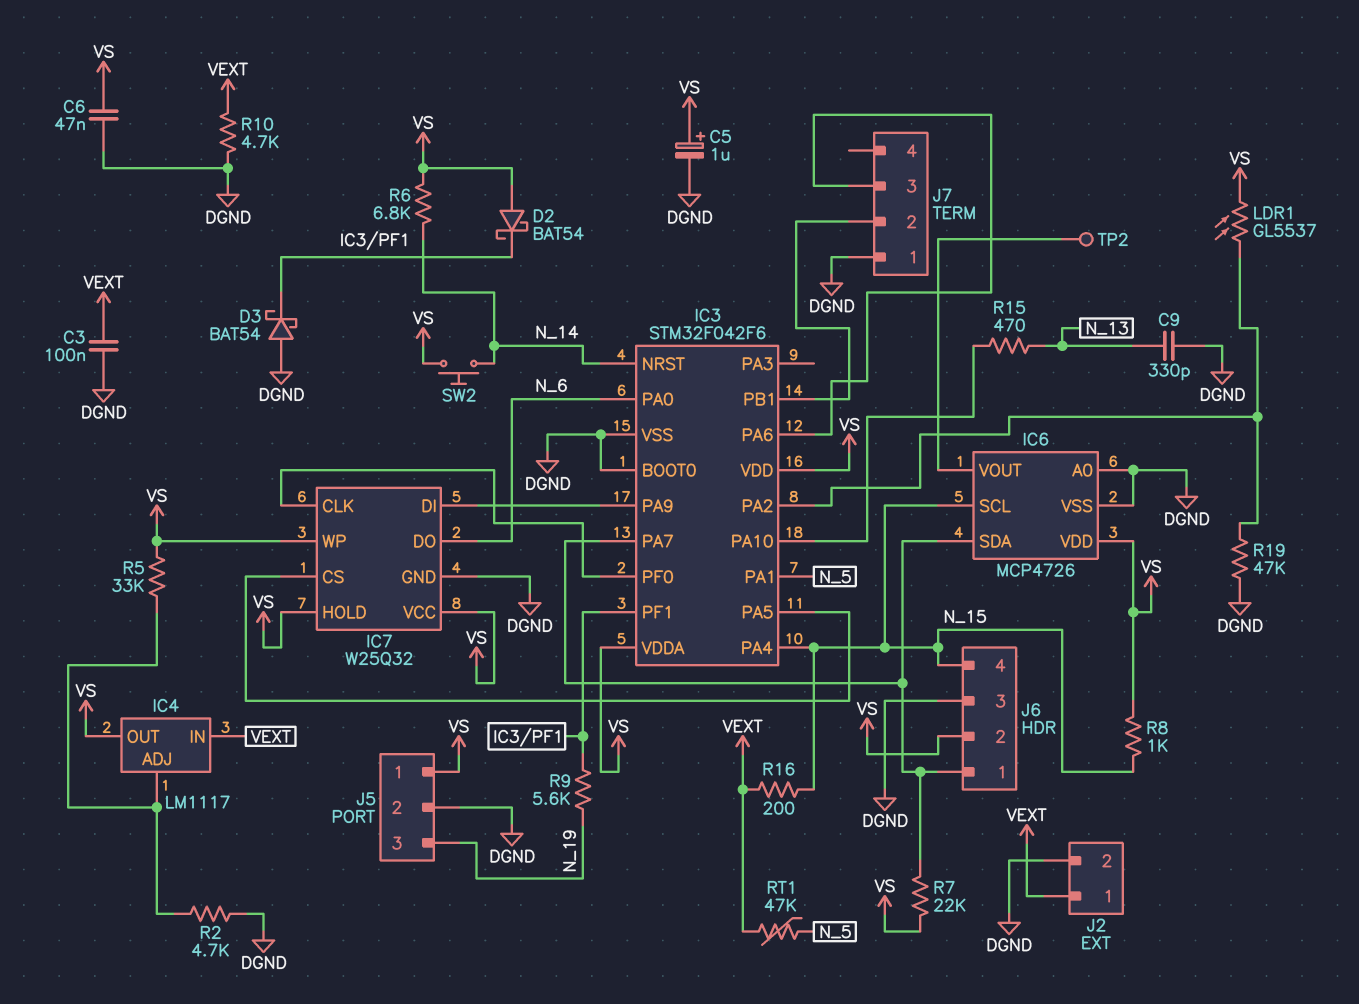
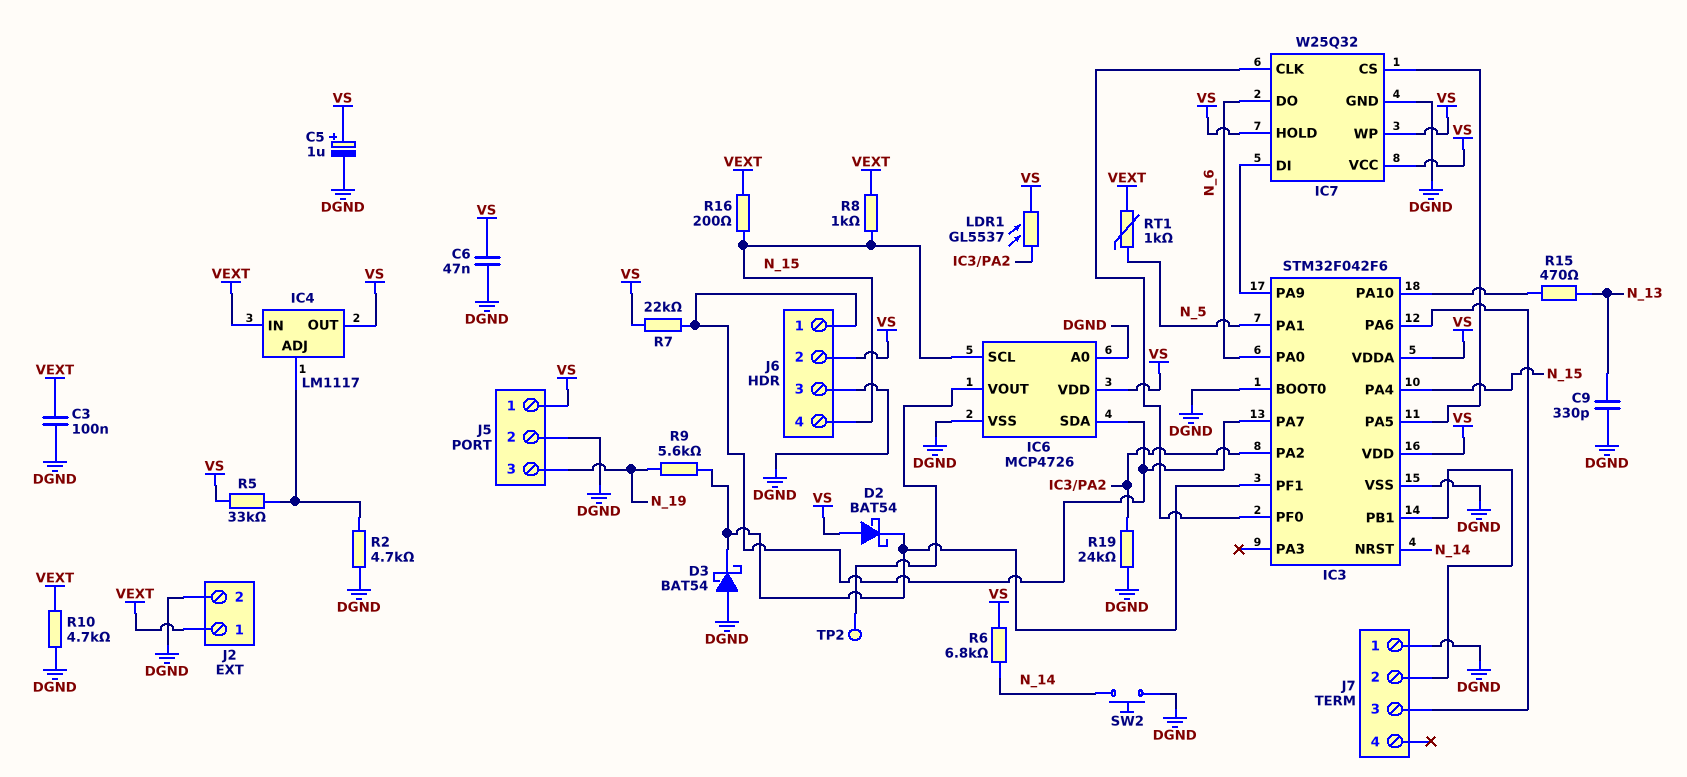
R8: 1k (N_15, VS) -> 1k (N_15, VEXT)
R19: 47k (DGND, IC3/PA2) -> 24k (DGND, IC3/PA2)
RT1: 47k (N_5, VEXT) -> 1k (N_5, VEXT)
SW2: button (N_14, VS) -> button (DGND, N_14)

